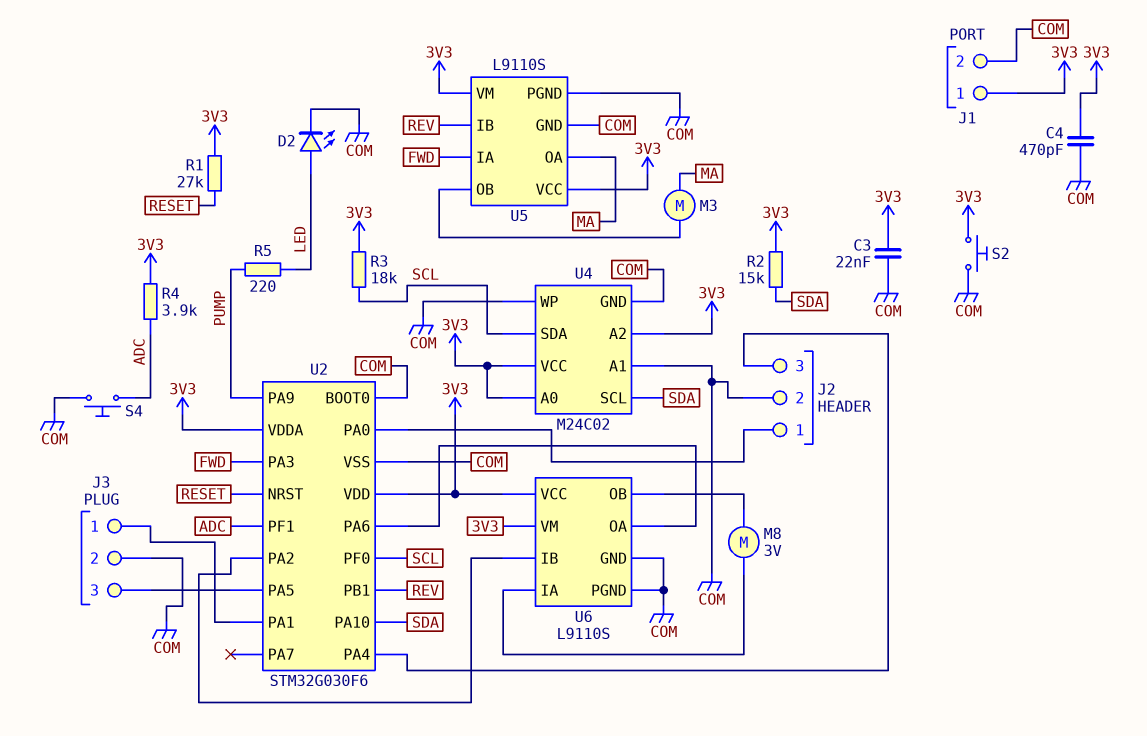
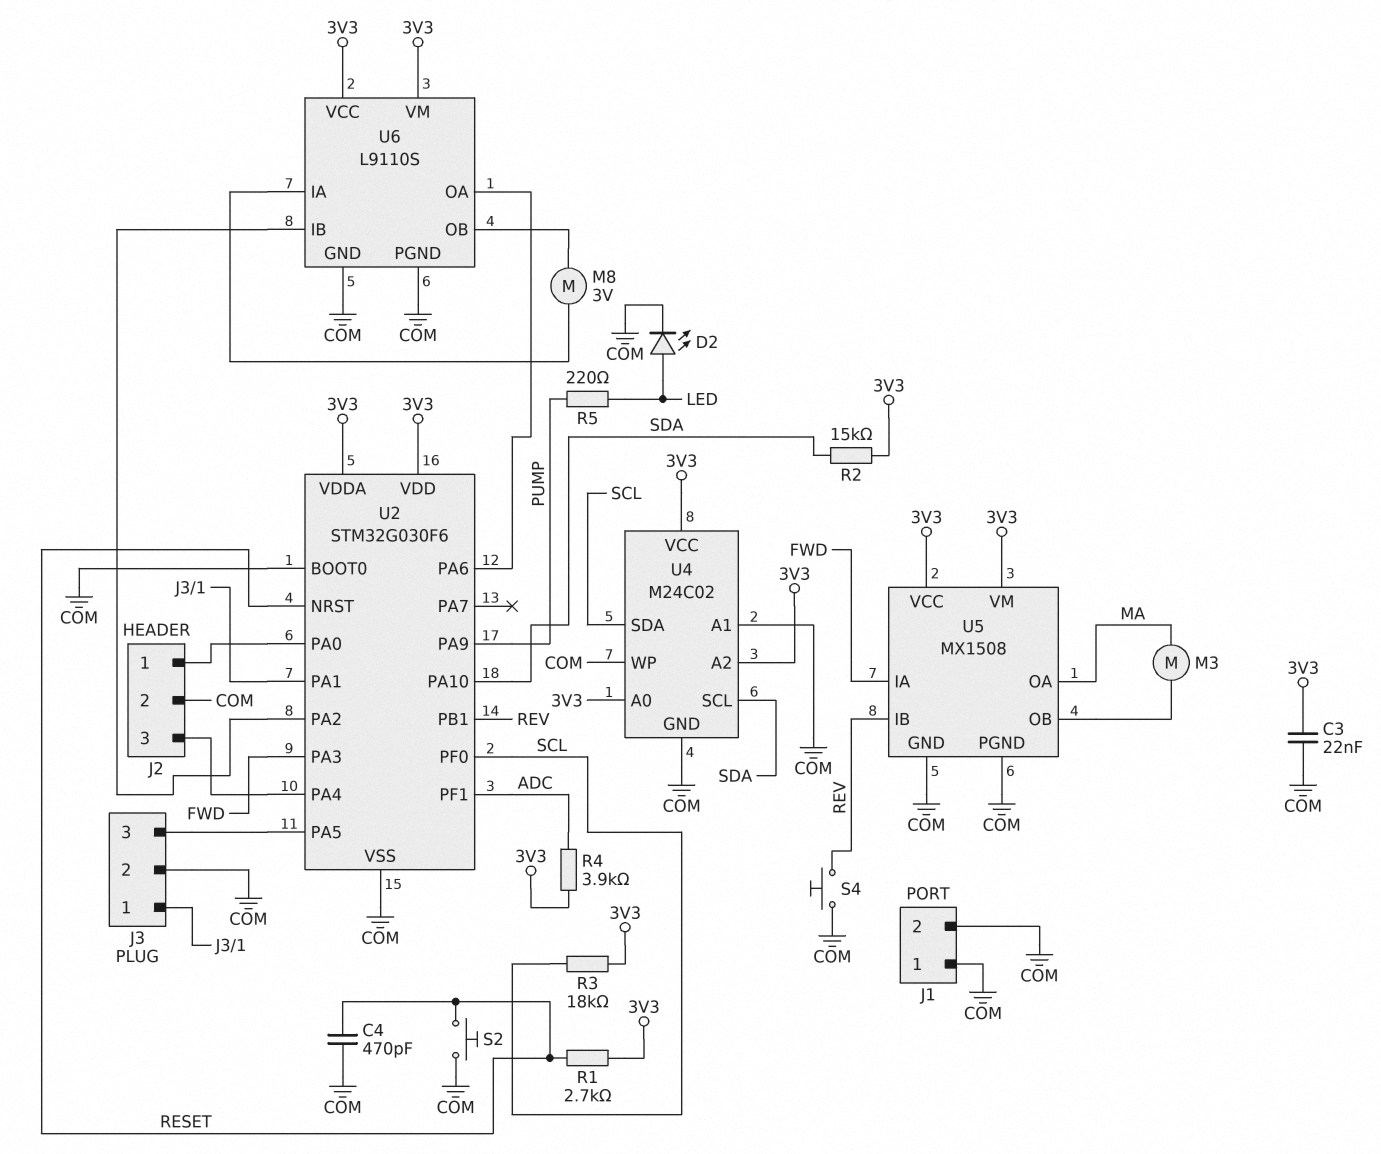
C4: 470pF (3V3, COM) -> 470pF (COM, RESET)
J1 pin 1: 3V3 -> COM
R1: 27k (3V3, RESET) -> 2.7k (3V3, RESET)
S2: button (3V3, COM) -> button (COM, RESET)
S4: button (ADC, COM) -> button (COM, REV)
U5: L9110S -> MX1508

